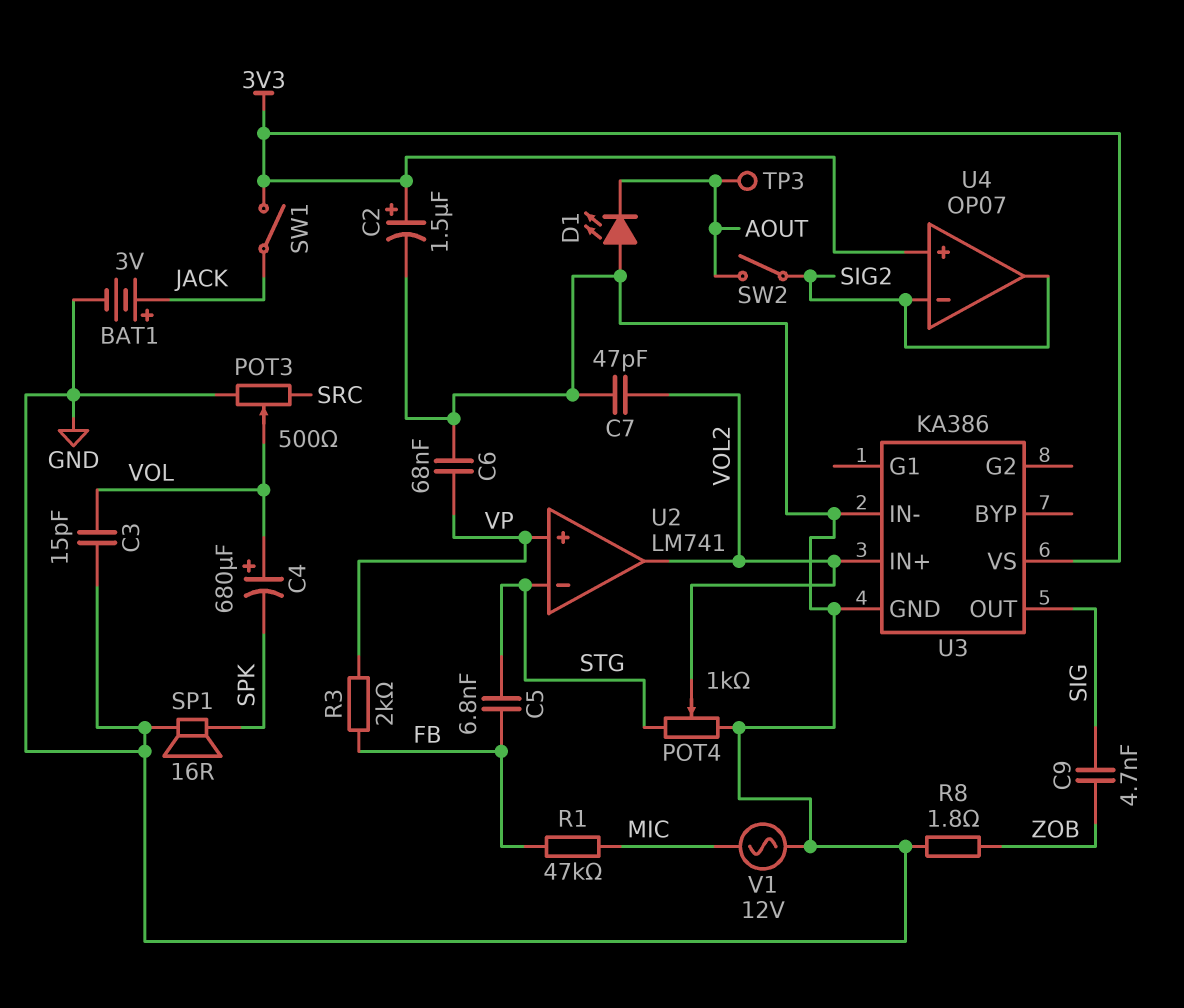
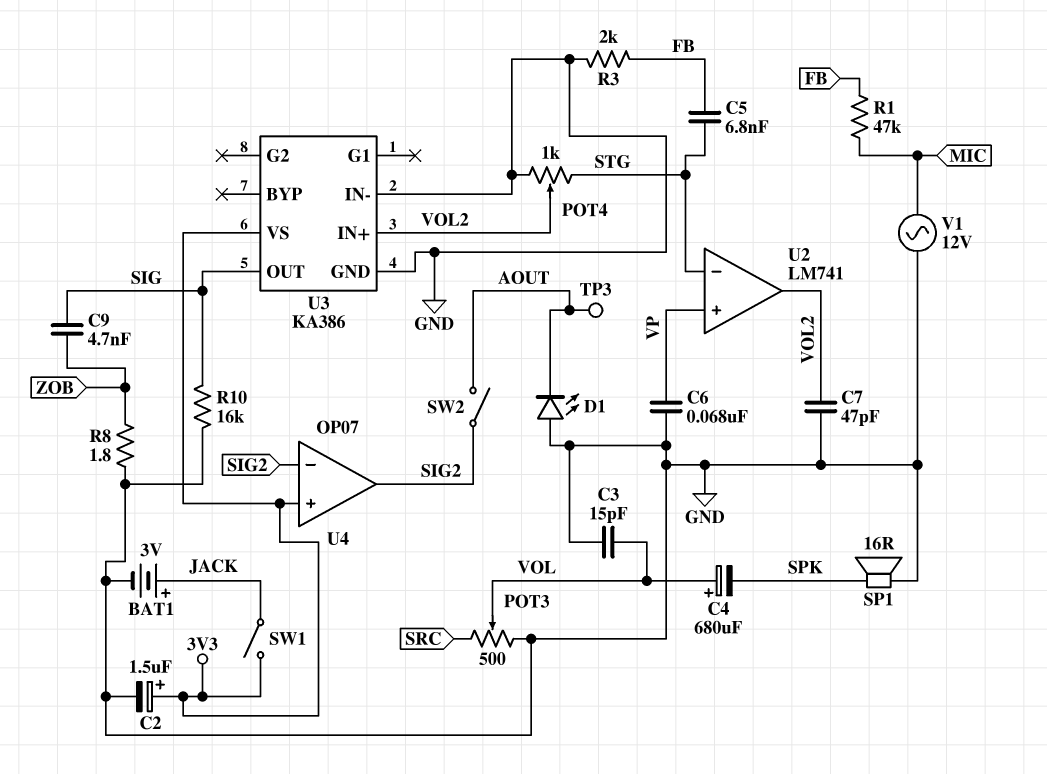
R3: 2k (FB, VP) -> 2k (FB, GND)
R10: none -> 16k (GND, SIG)

